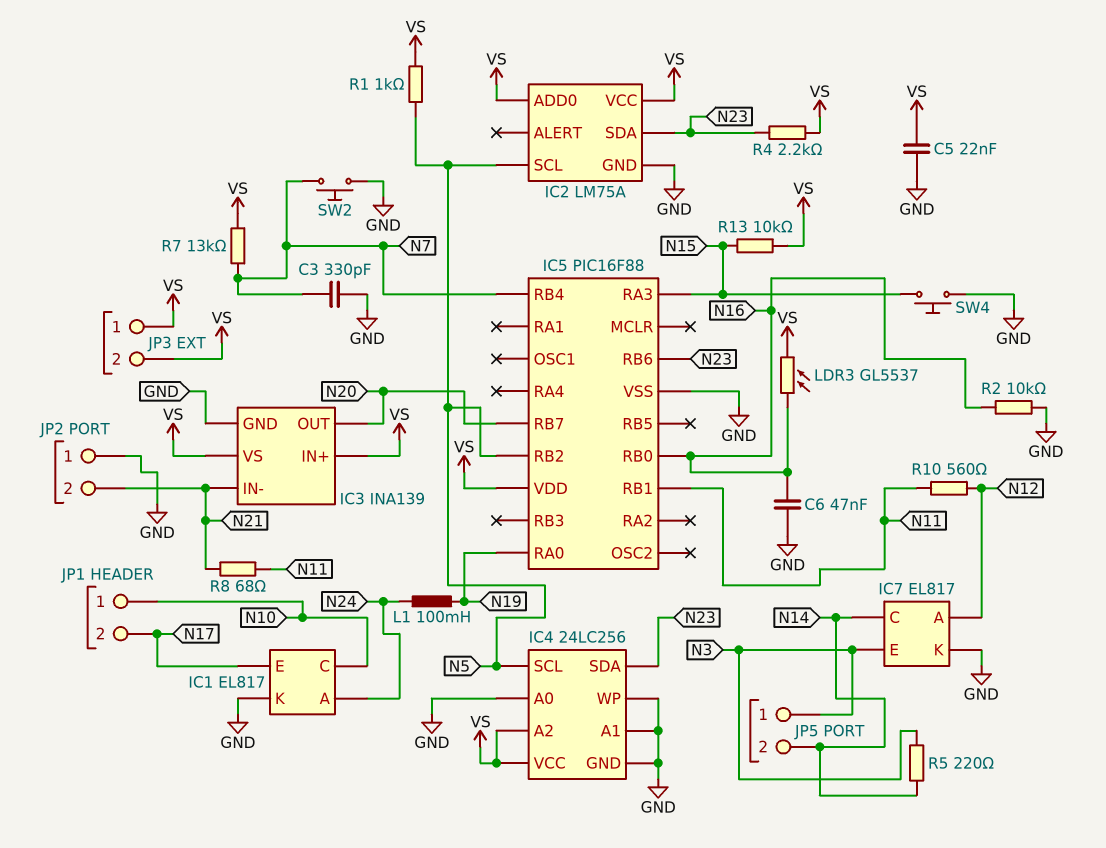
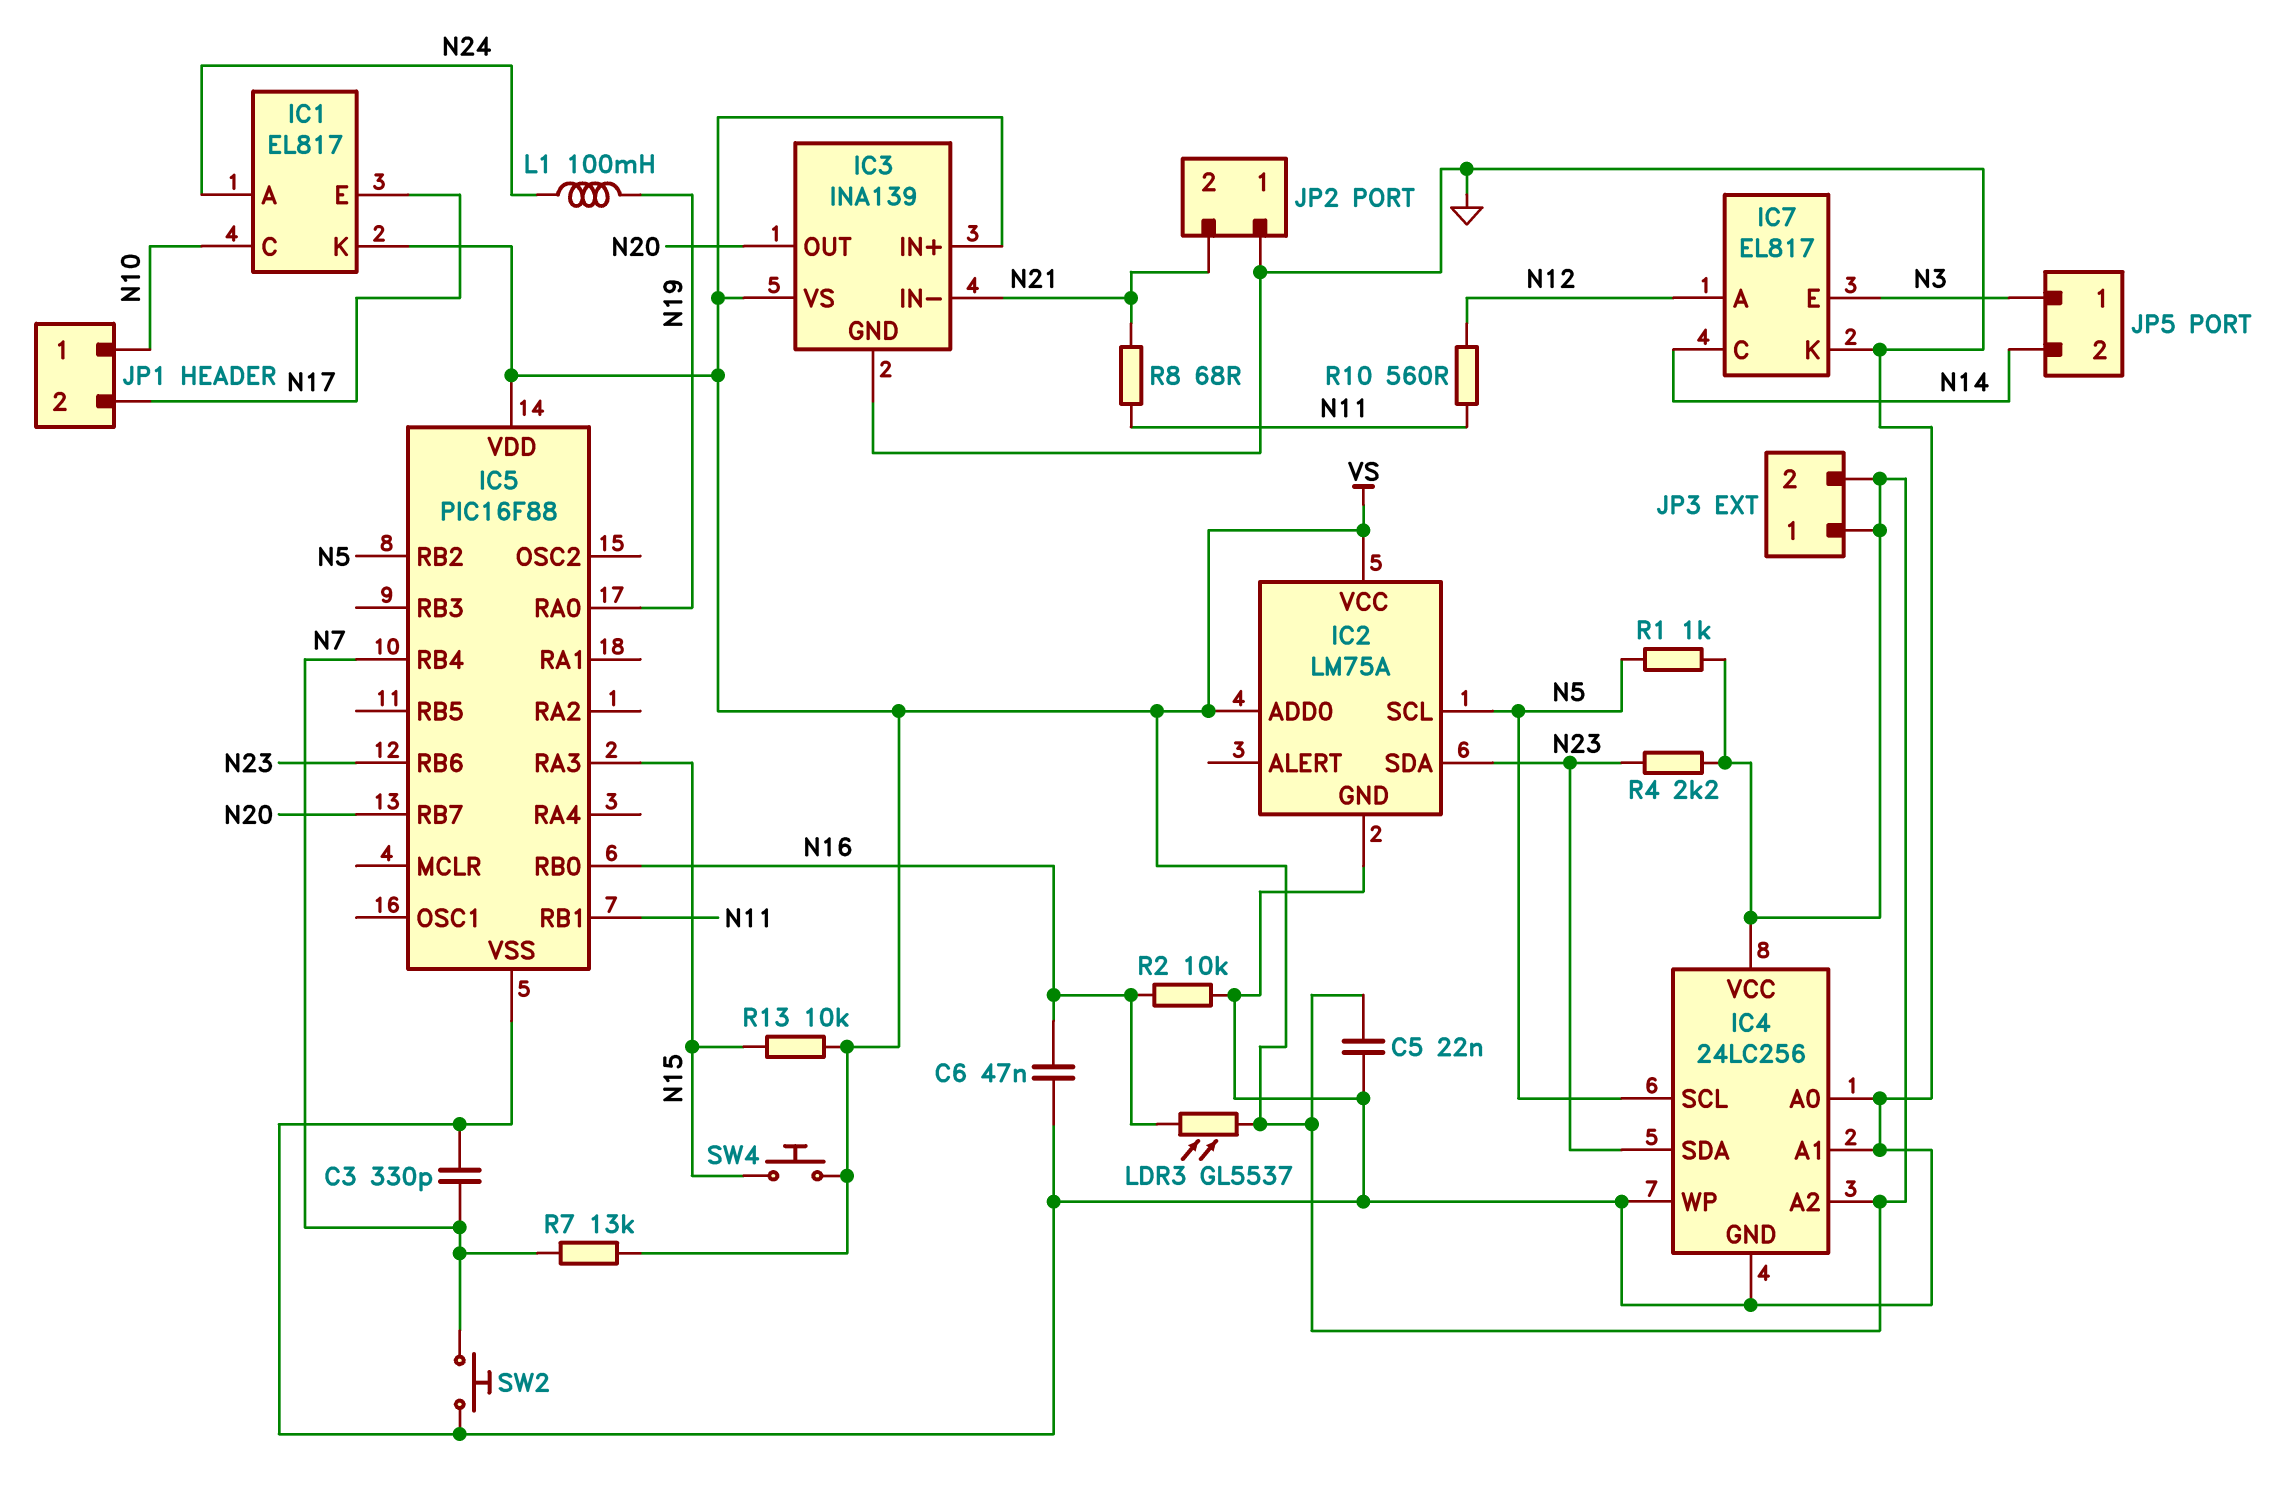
IC1 pin K: GND -> VS
R5: 220 (N3, N14) -> none
SW4: button (GND, N15) -> button (N15, VS)

